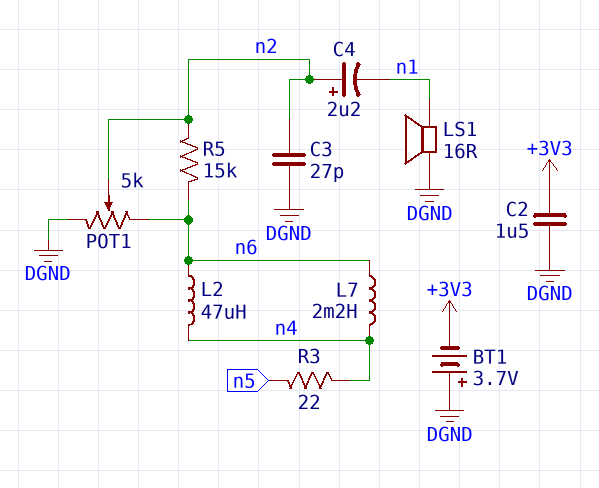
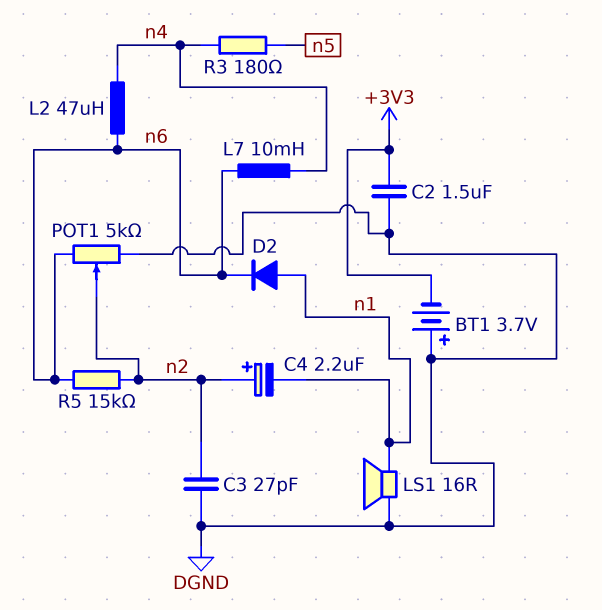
D2: none -> diode (A n1, K n6)
L7: 2.2mH (n4, n6) -> 10mH (n4, n6)
R3: 22 (n4, n5) -> 180 (n4, n5)

